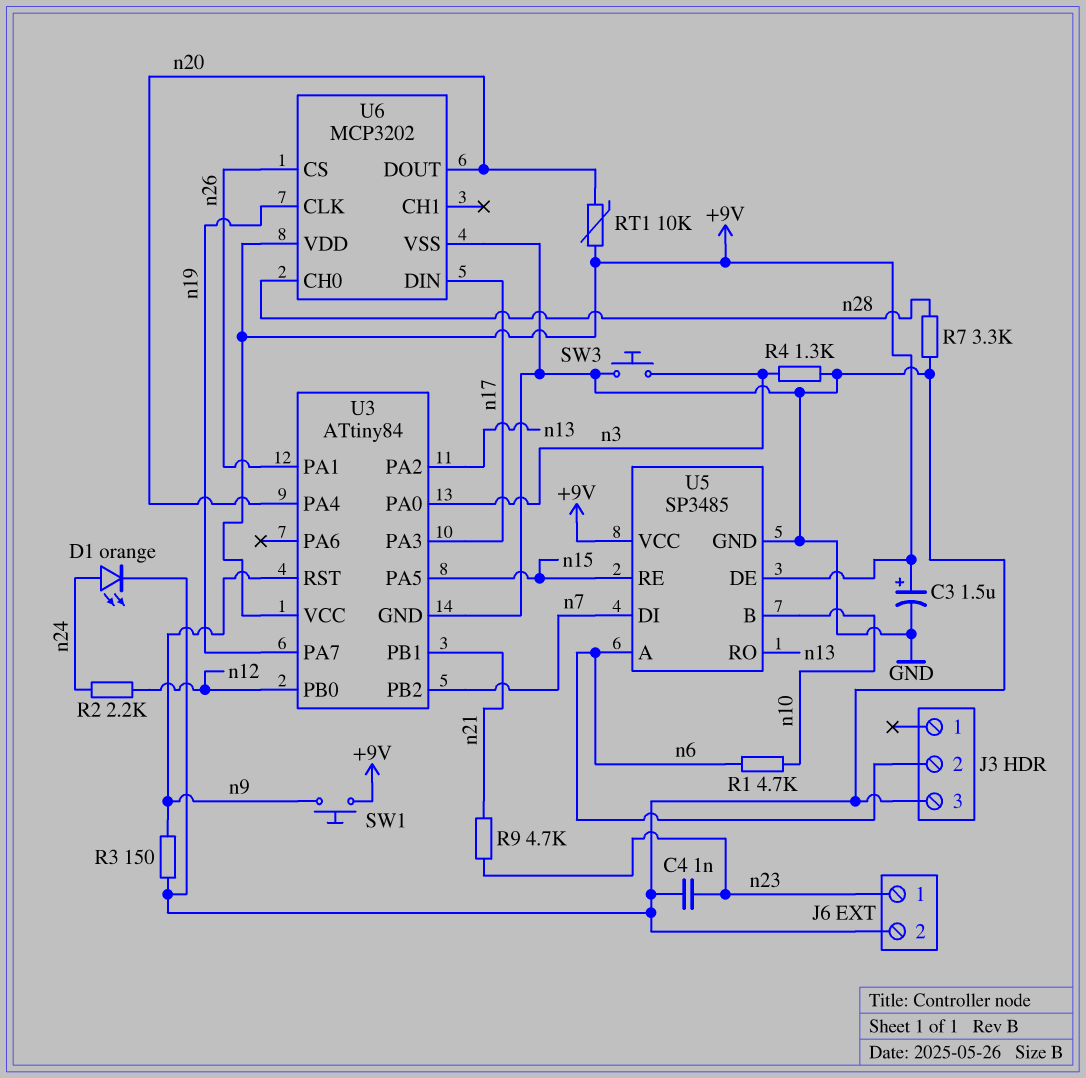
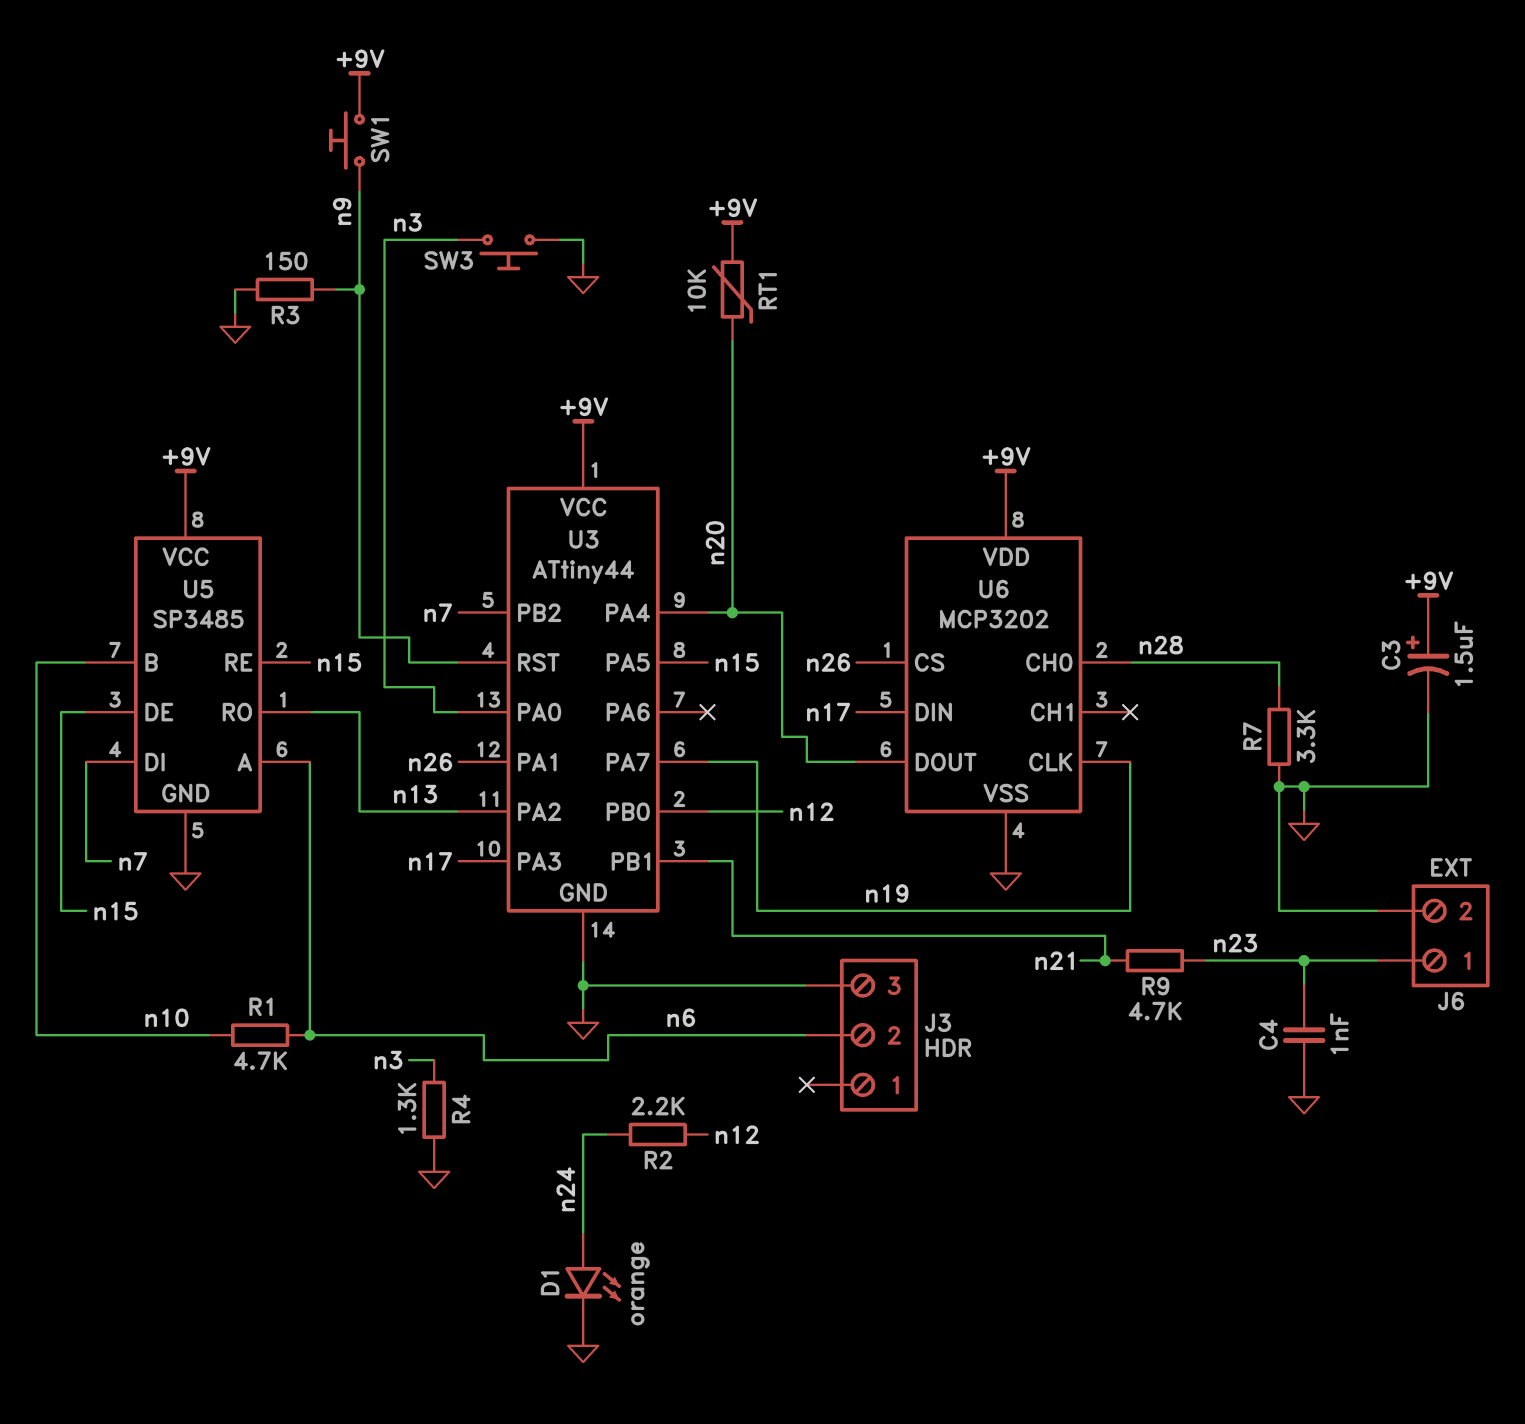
U3: ATtiny84 -> ATtiny44
U5 pin DE: +9V -> n15

